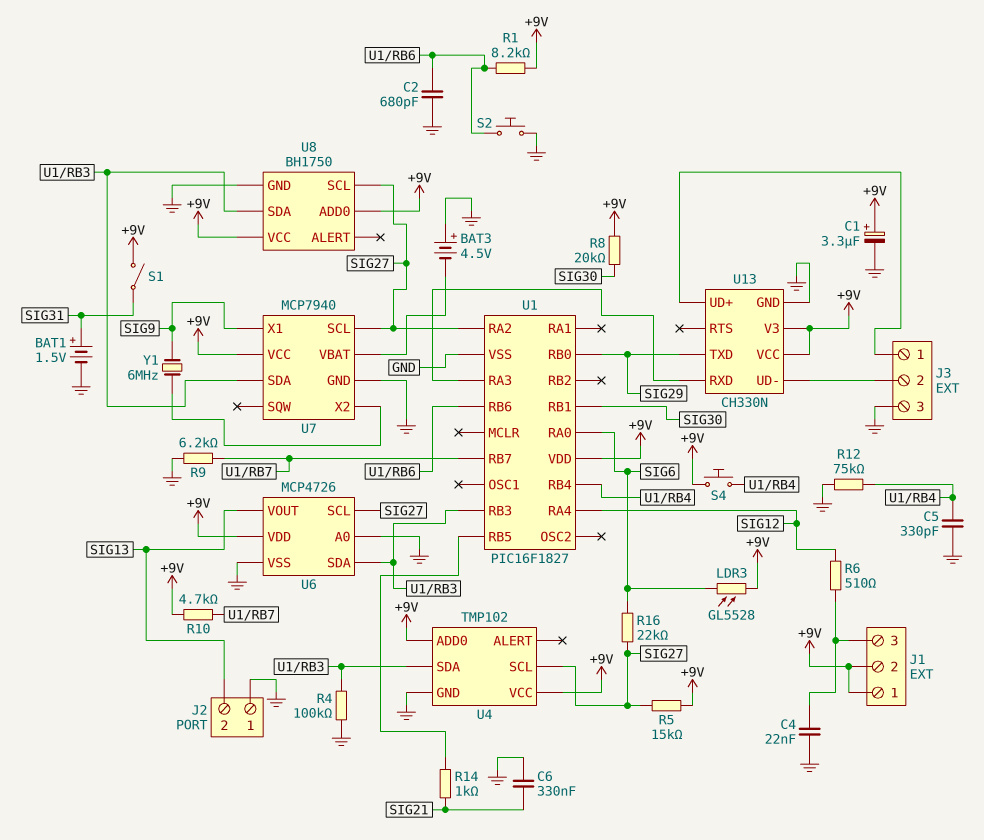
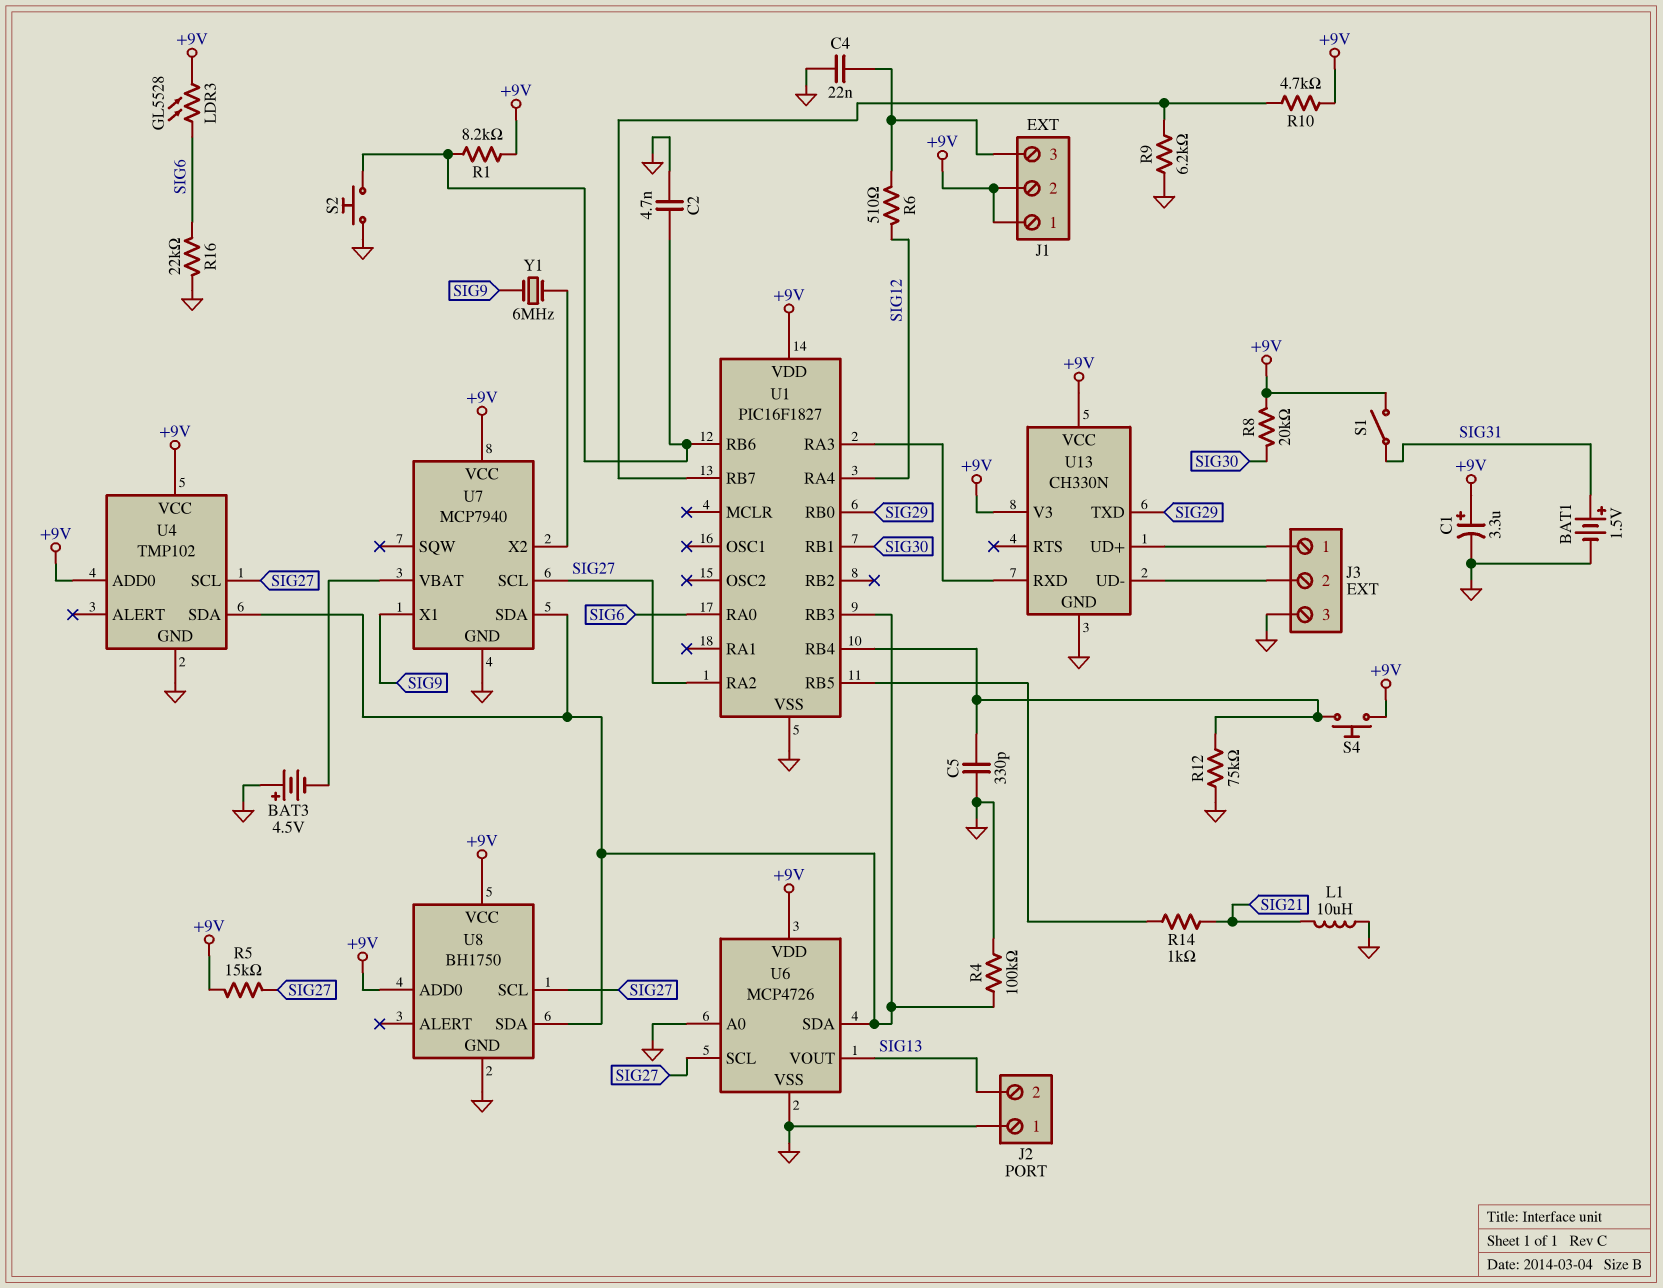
C2: 680pF (GND, U1/RB6) -> 4.7nF (GND, U1/RB6)
C6: 330nF (GND, SIG21) -> none
L1: none -> 10uH (GND, SIG21)
R16: 22k (SIG6, SIG27) -> 22k (GND, SIG6)

